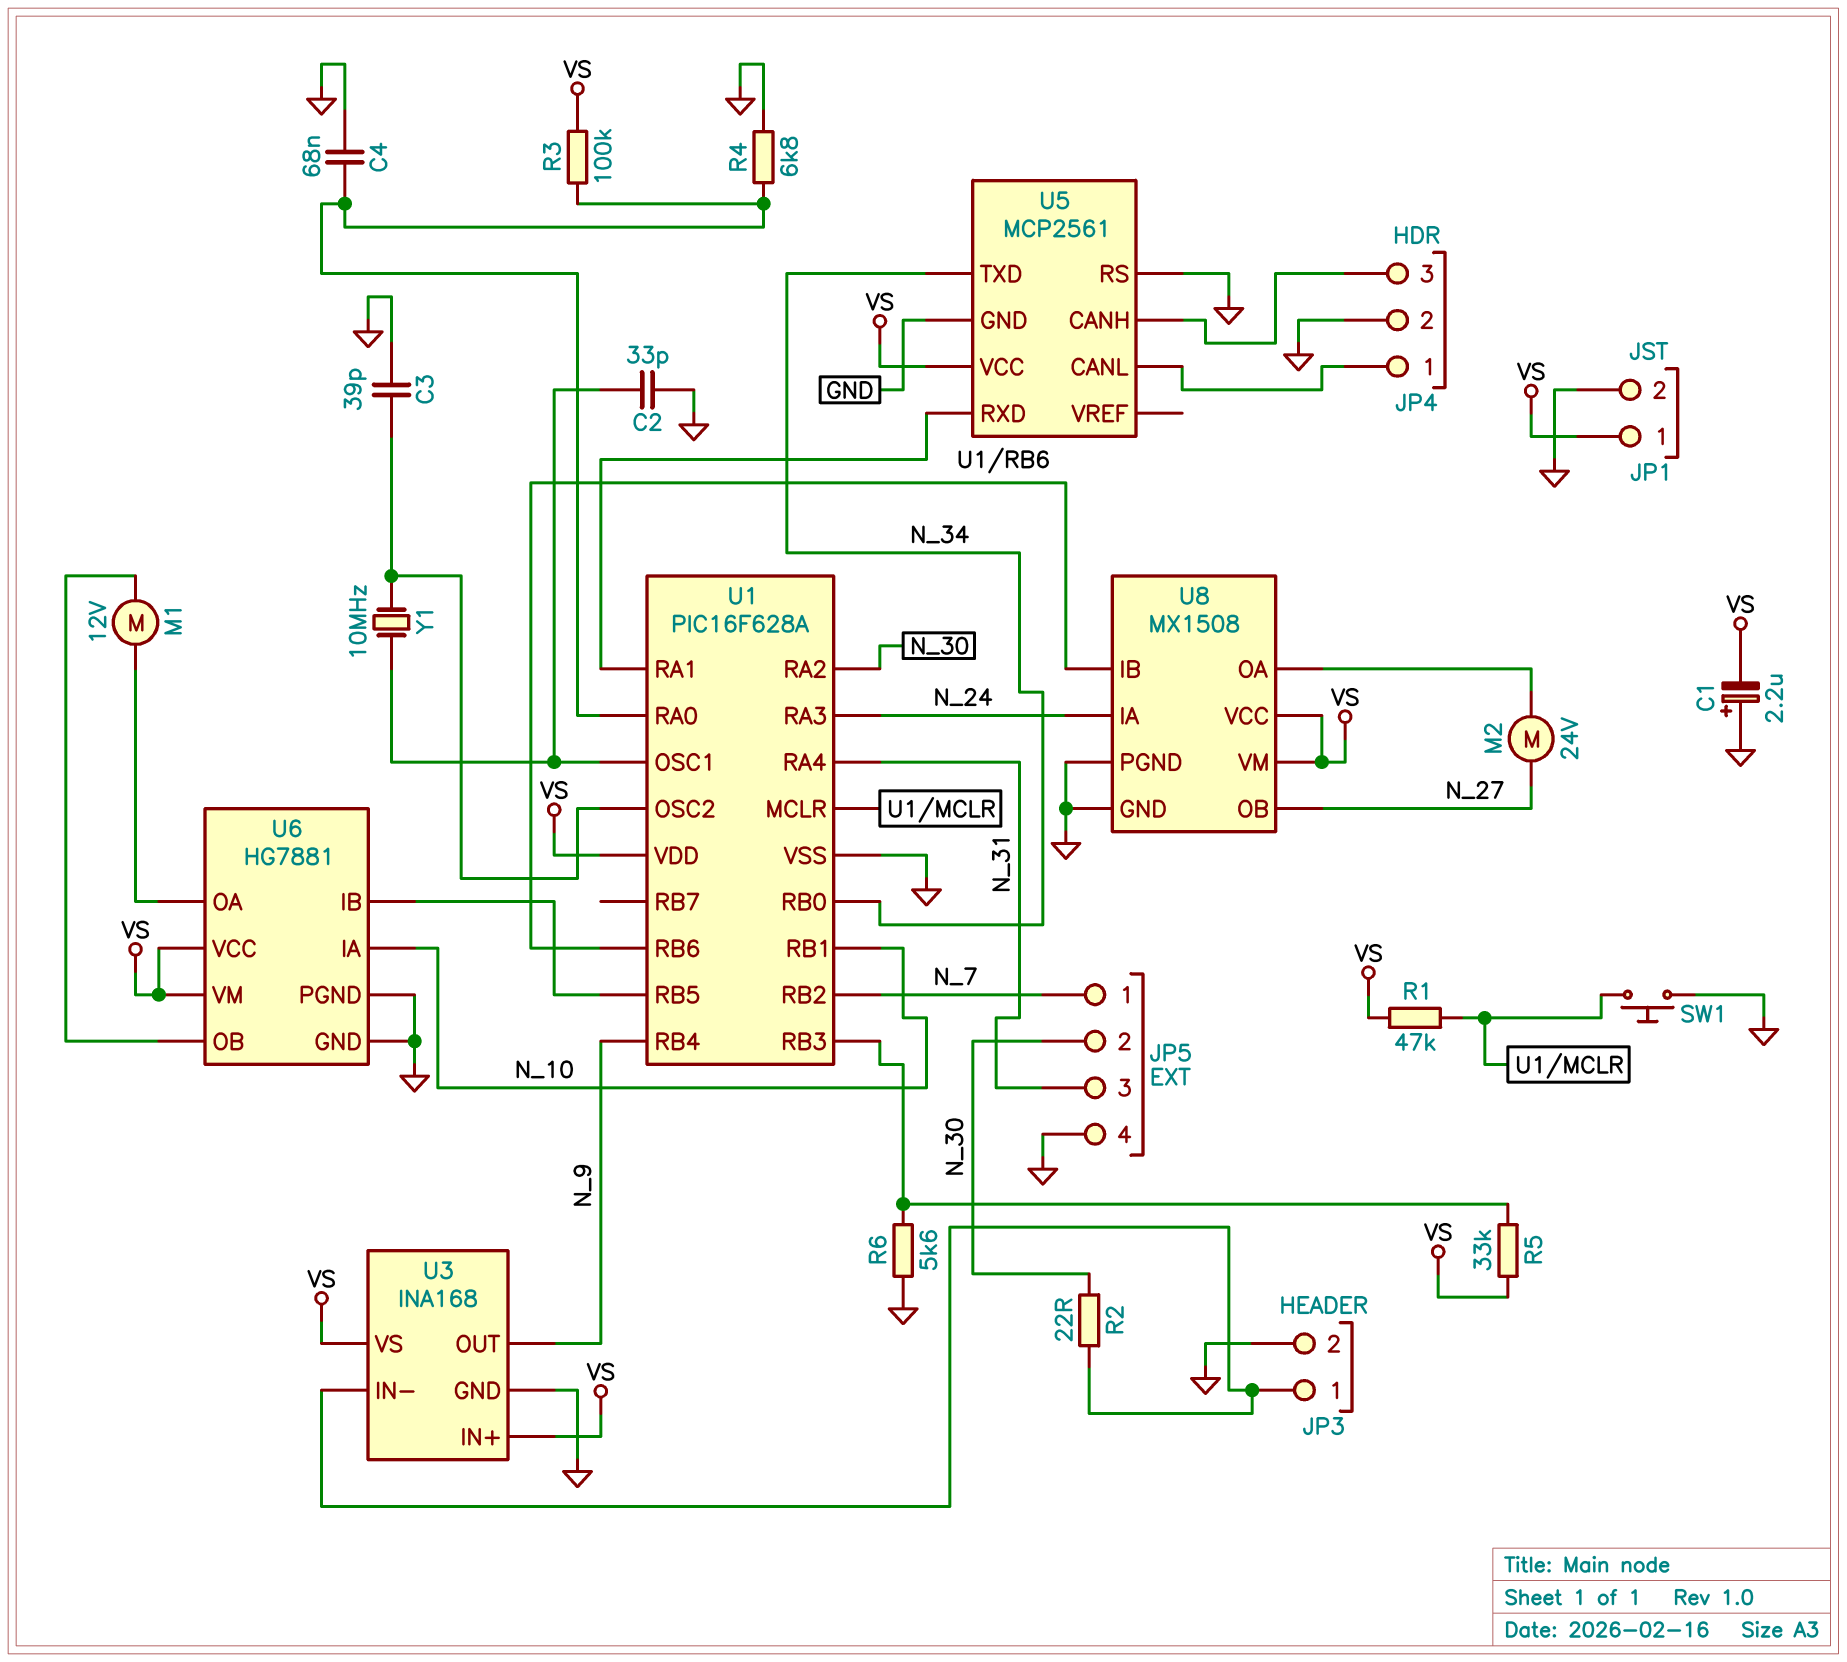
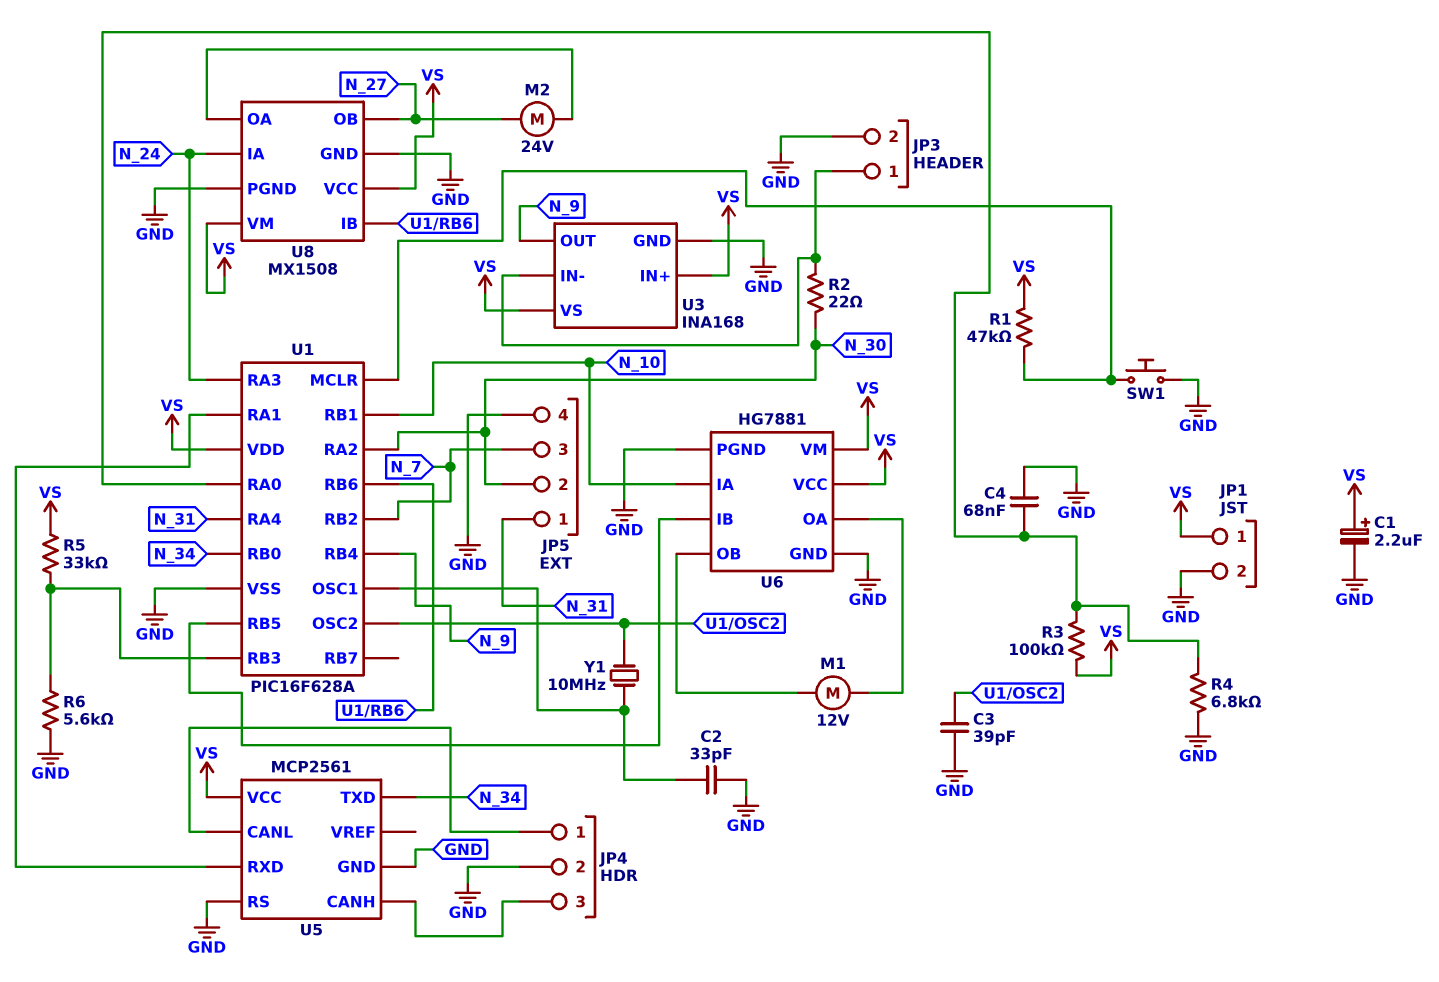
C1: 2.2uF (plus GND, minus VS) -> 2.2uF (plus VS, minus GND)
JP5 pin 1: N_7 -> N_31
JP5 pin 3: N_31 -> N_7

